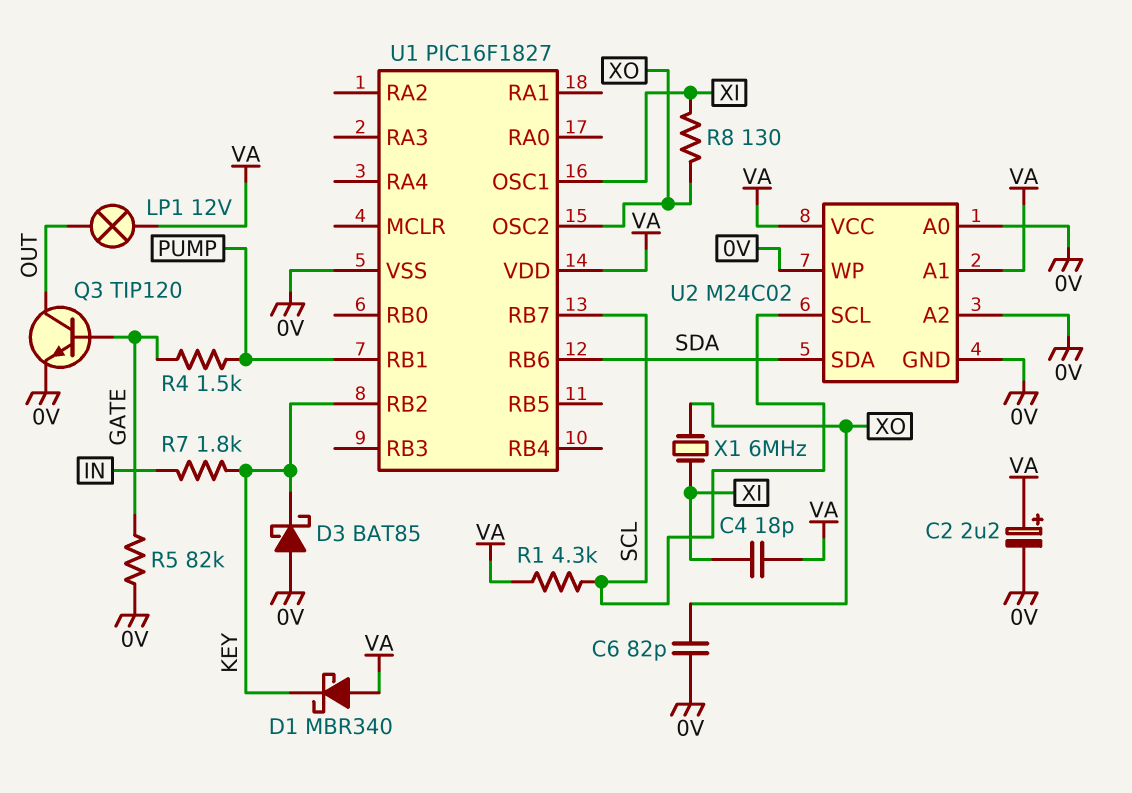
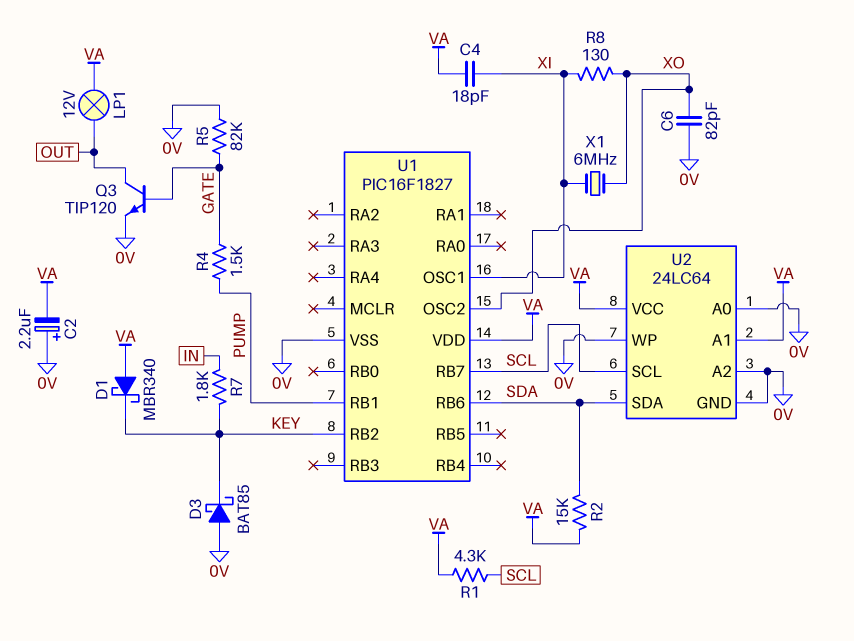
C2: 2.2uF (plus VA, minus 0V) -> 2.2uF (plus 0V, minus VA)
R2: none -> 15k (SDA, VA)
U2: M24C02 -> 24LC64

